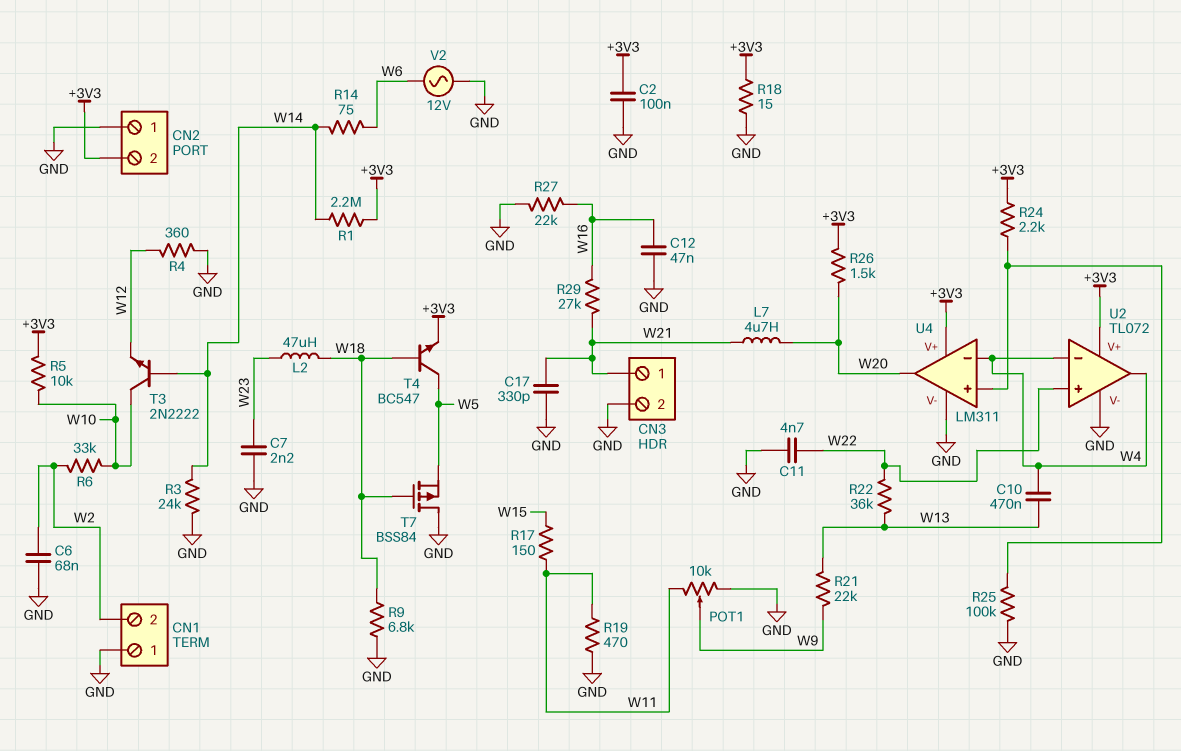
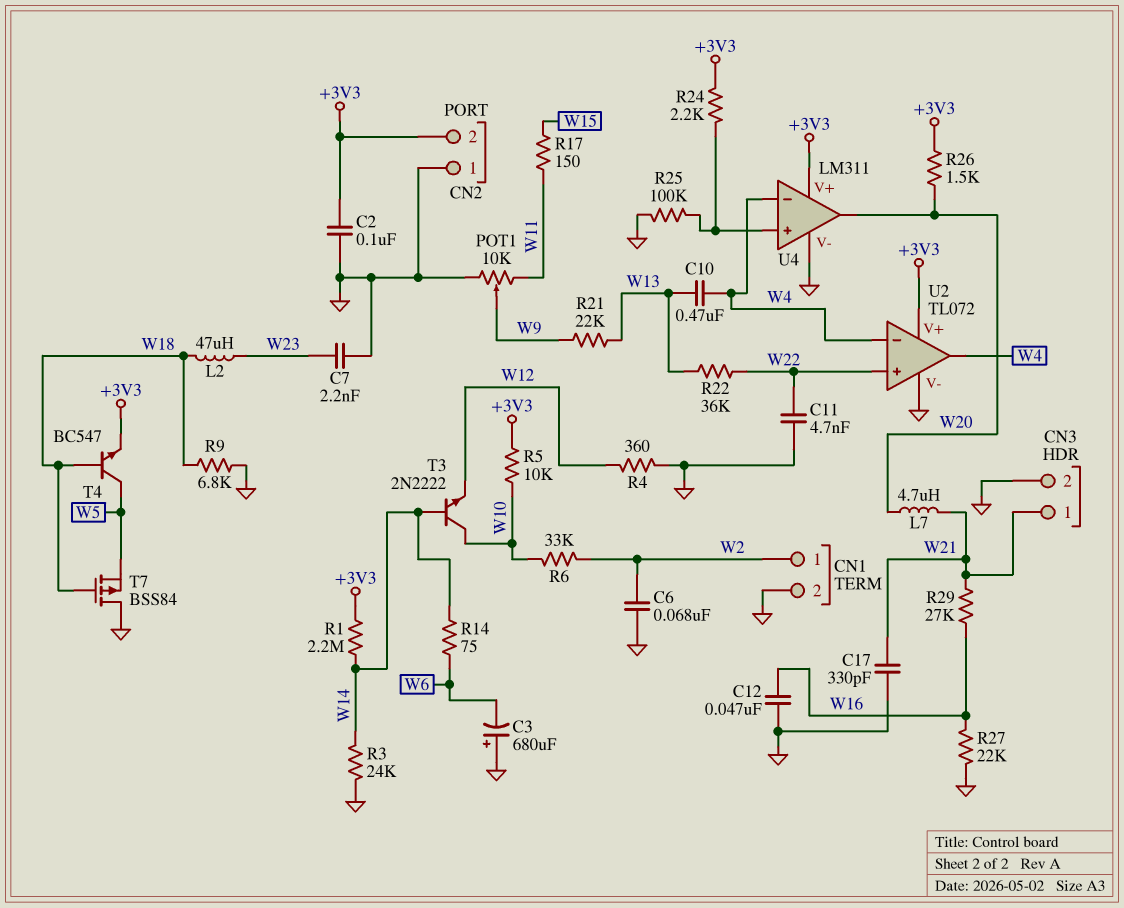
C3: none -> 680uF (plus GND, minus W6)
CN1 pin 1: GND -> W2
CN1 pin 2: W2 -> GND
R18: 15 (+3V3, GND) -> none
R19: 470 (GND, W11) -> none
V2: AC 12V (GND, W6) -> none

